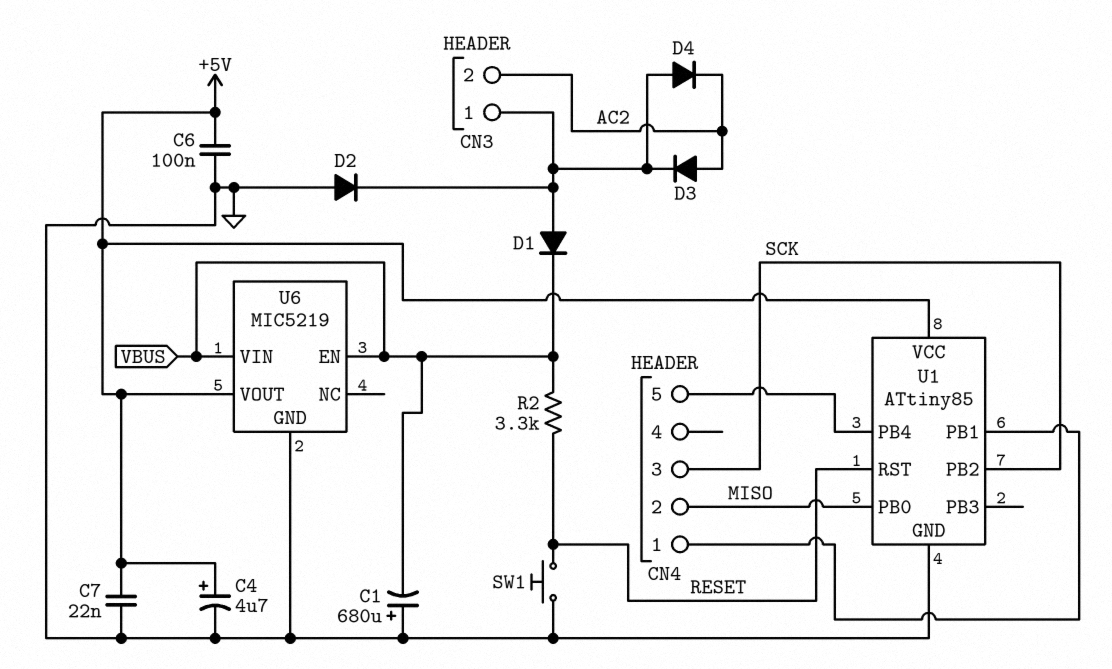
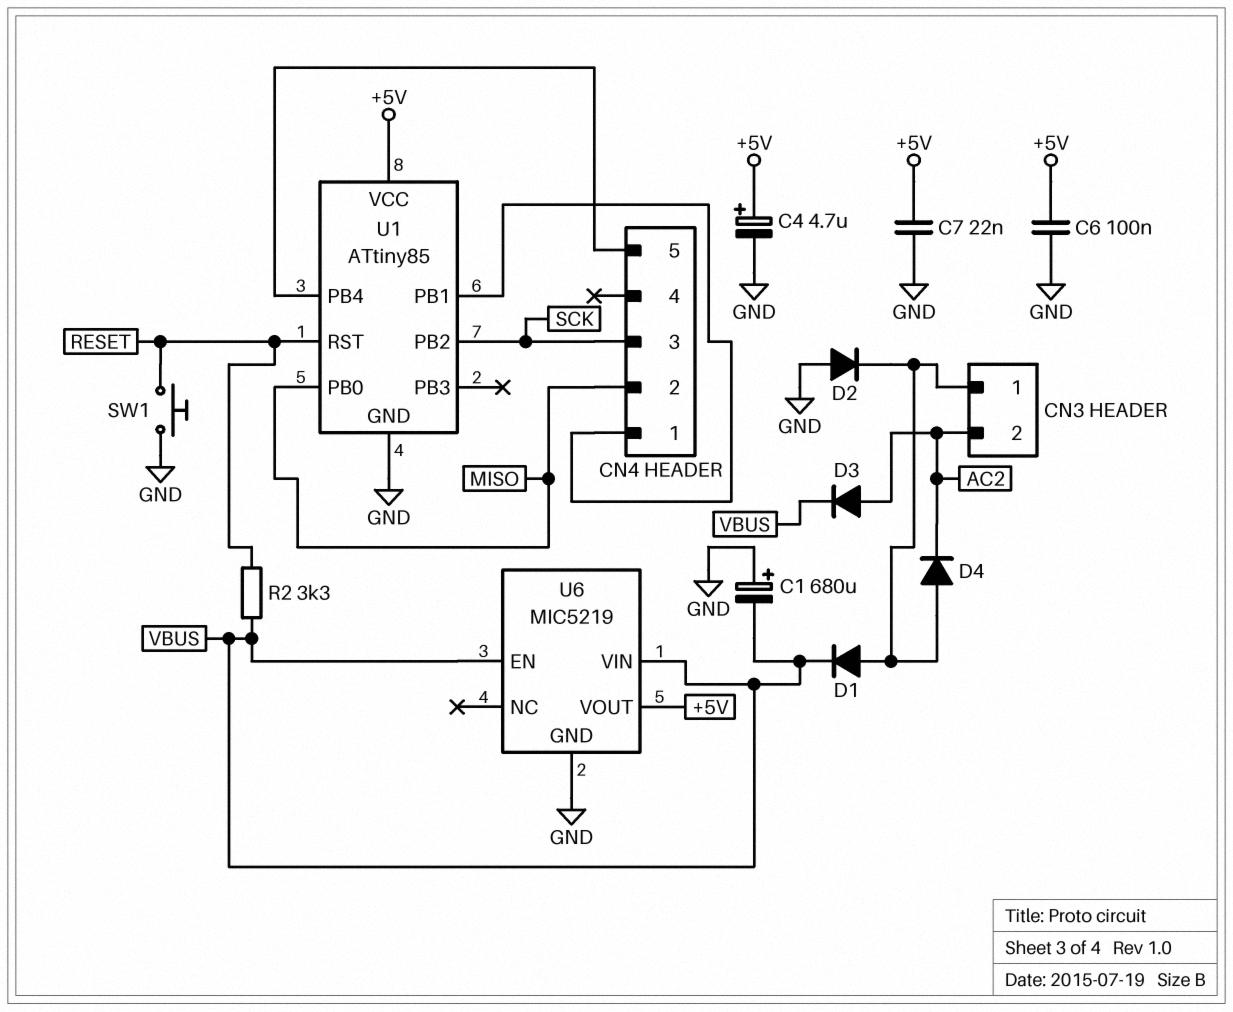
D3: diode (A AC2, K CN3/1) -> diode (A AC2, K VBUS)

